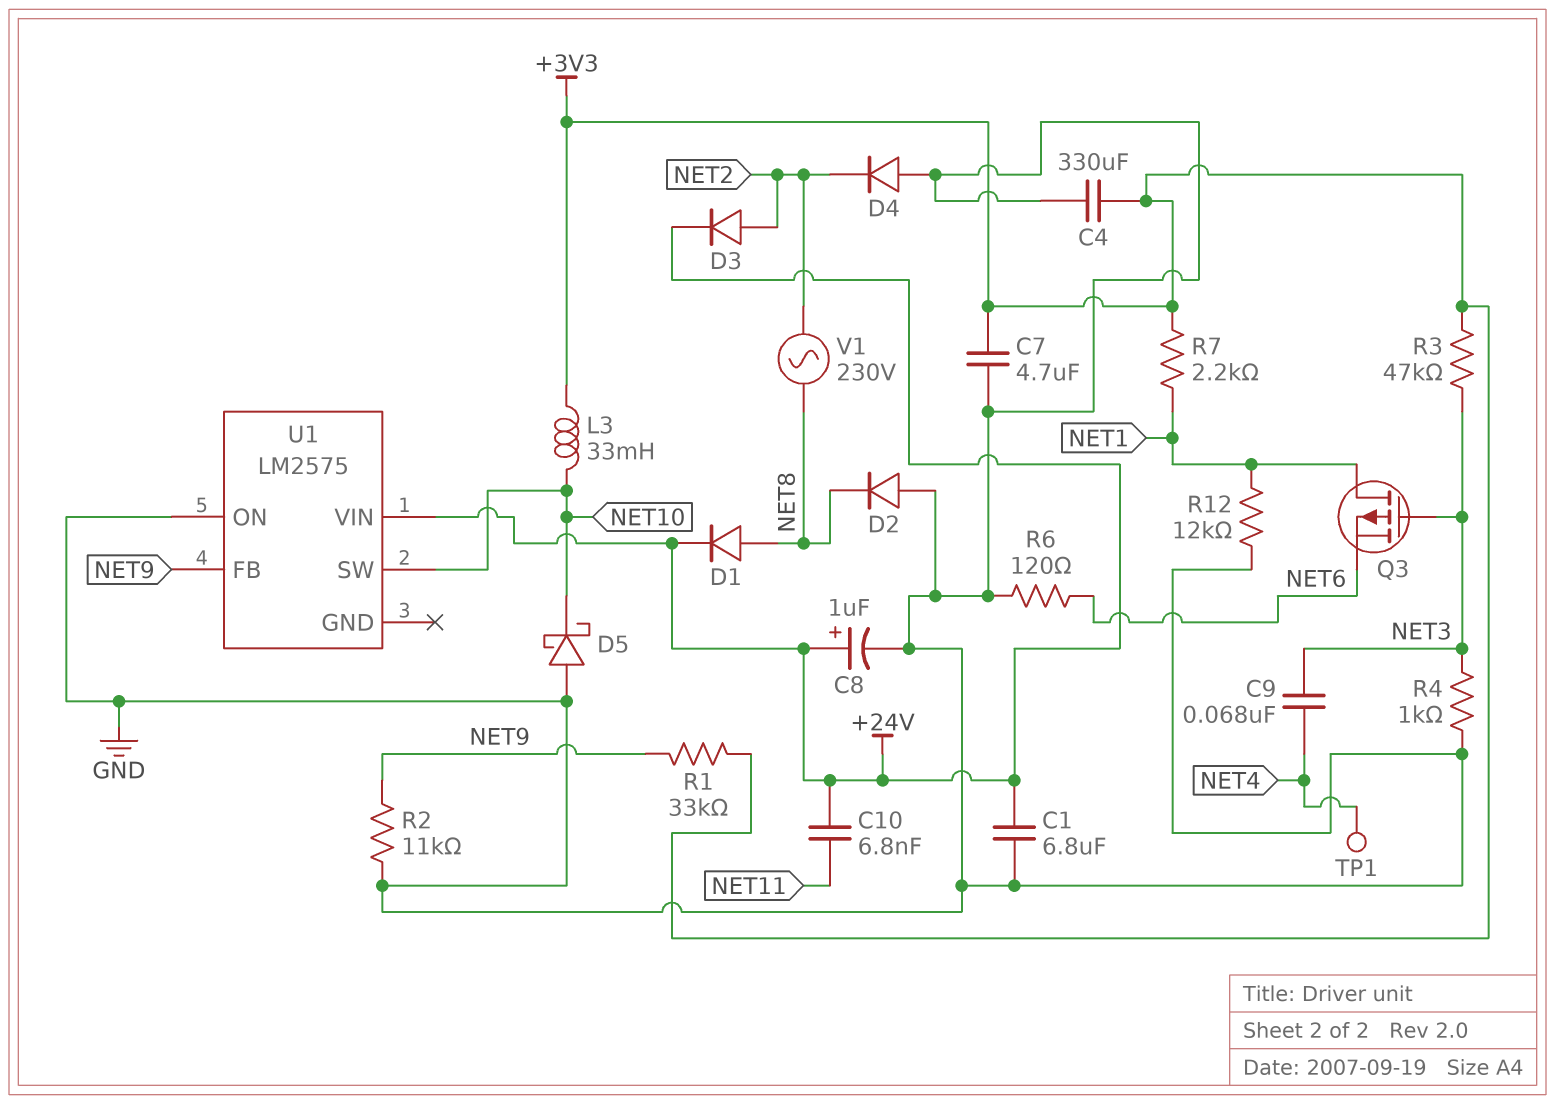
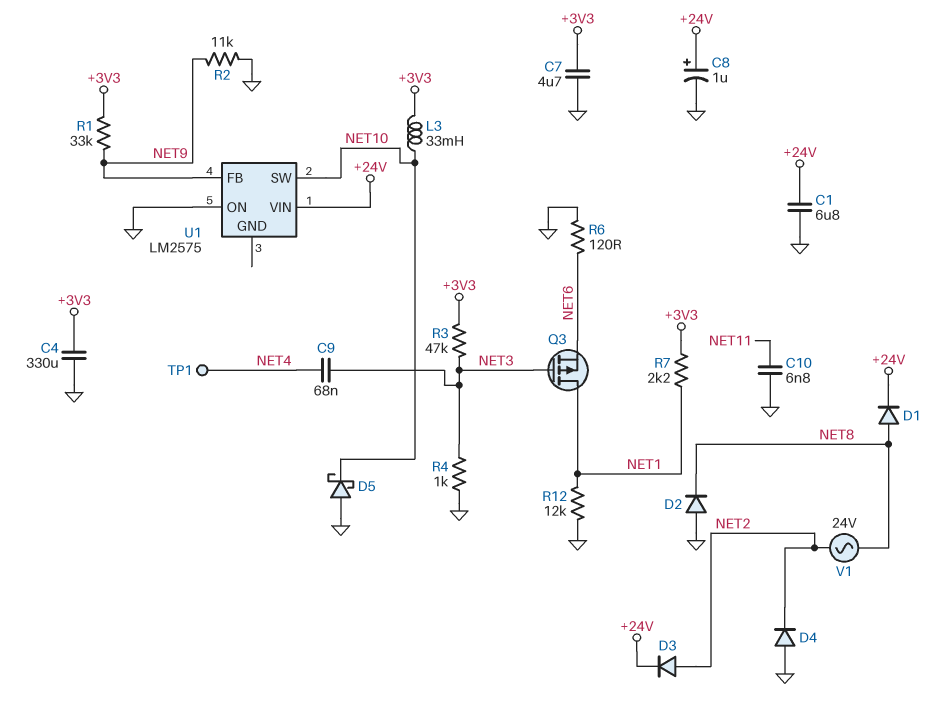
C10: 6.8nF (+24V, NET11) -> 6.8nF (GND, NET11)
V1: AC 230V (NET2, NET8) -> AC 24V (NET2, NET8)

